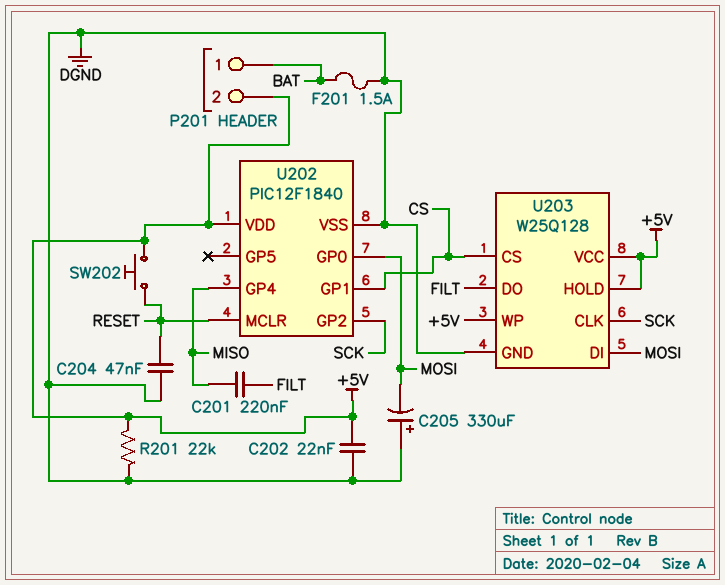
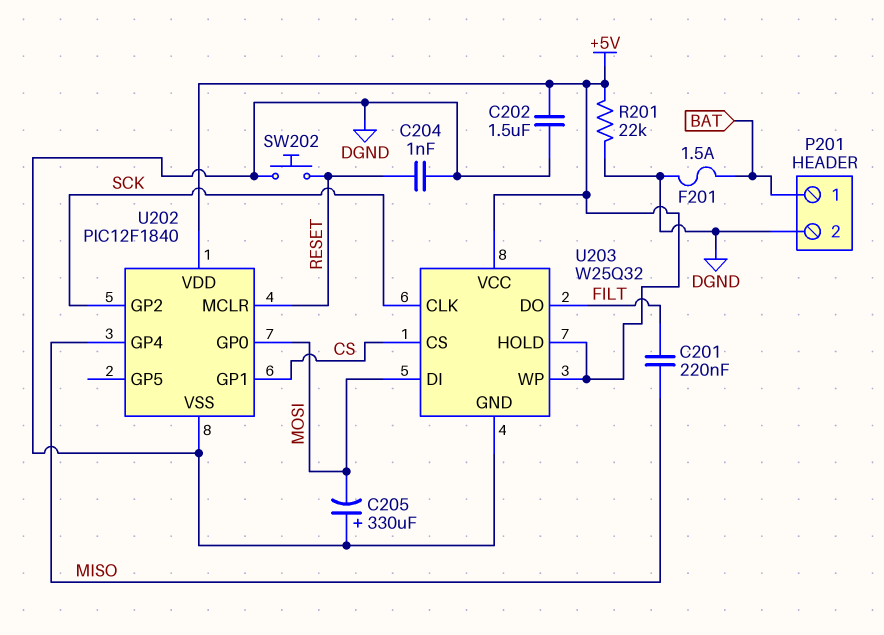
C202: 22nF (+5V, DGND) -> 1.5uF (+5V, DGND)
C204: 47nF (DGND, RESET) -> 1nF (DGND, RESET)
P201 pin 2: +5V -> DGND
SW202: button (+5V, RESET) -> button (DGND, RESET)
U203: W25Q128 -> W25Q32

